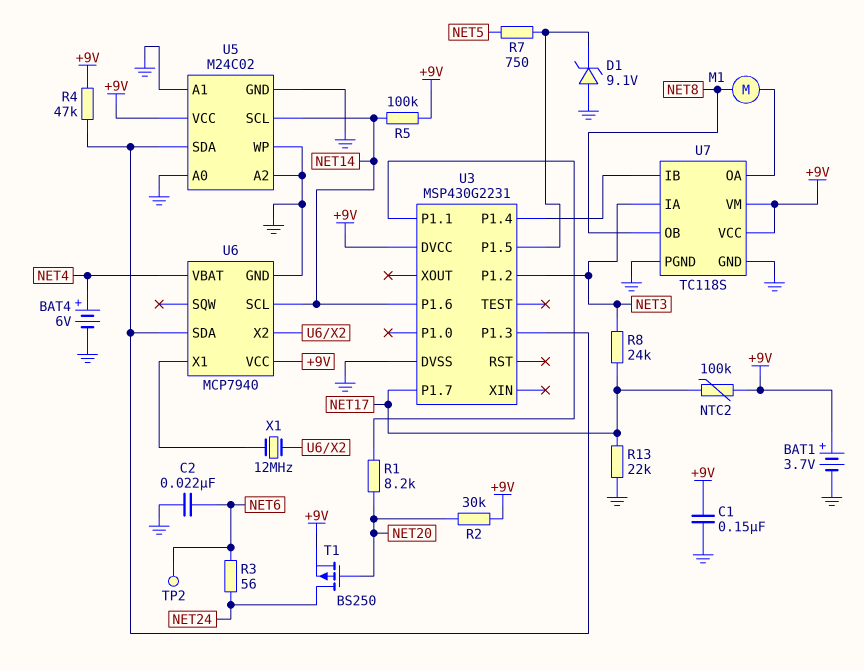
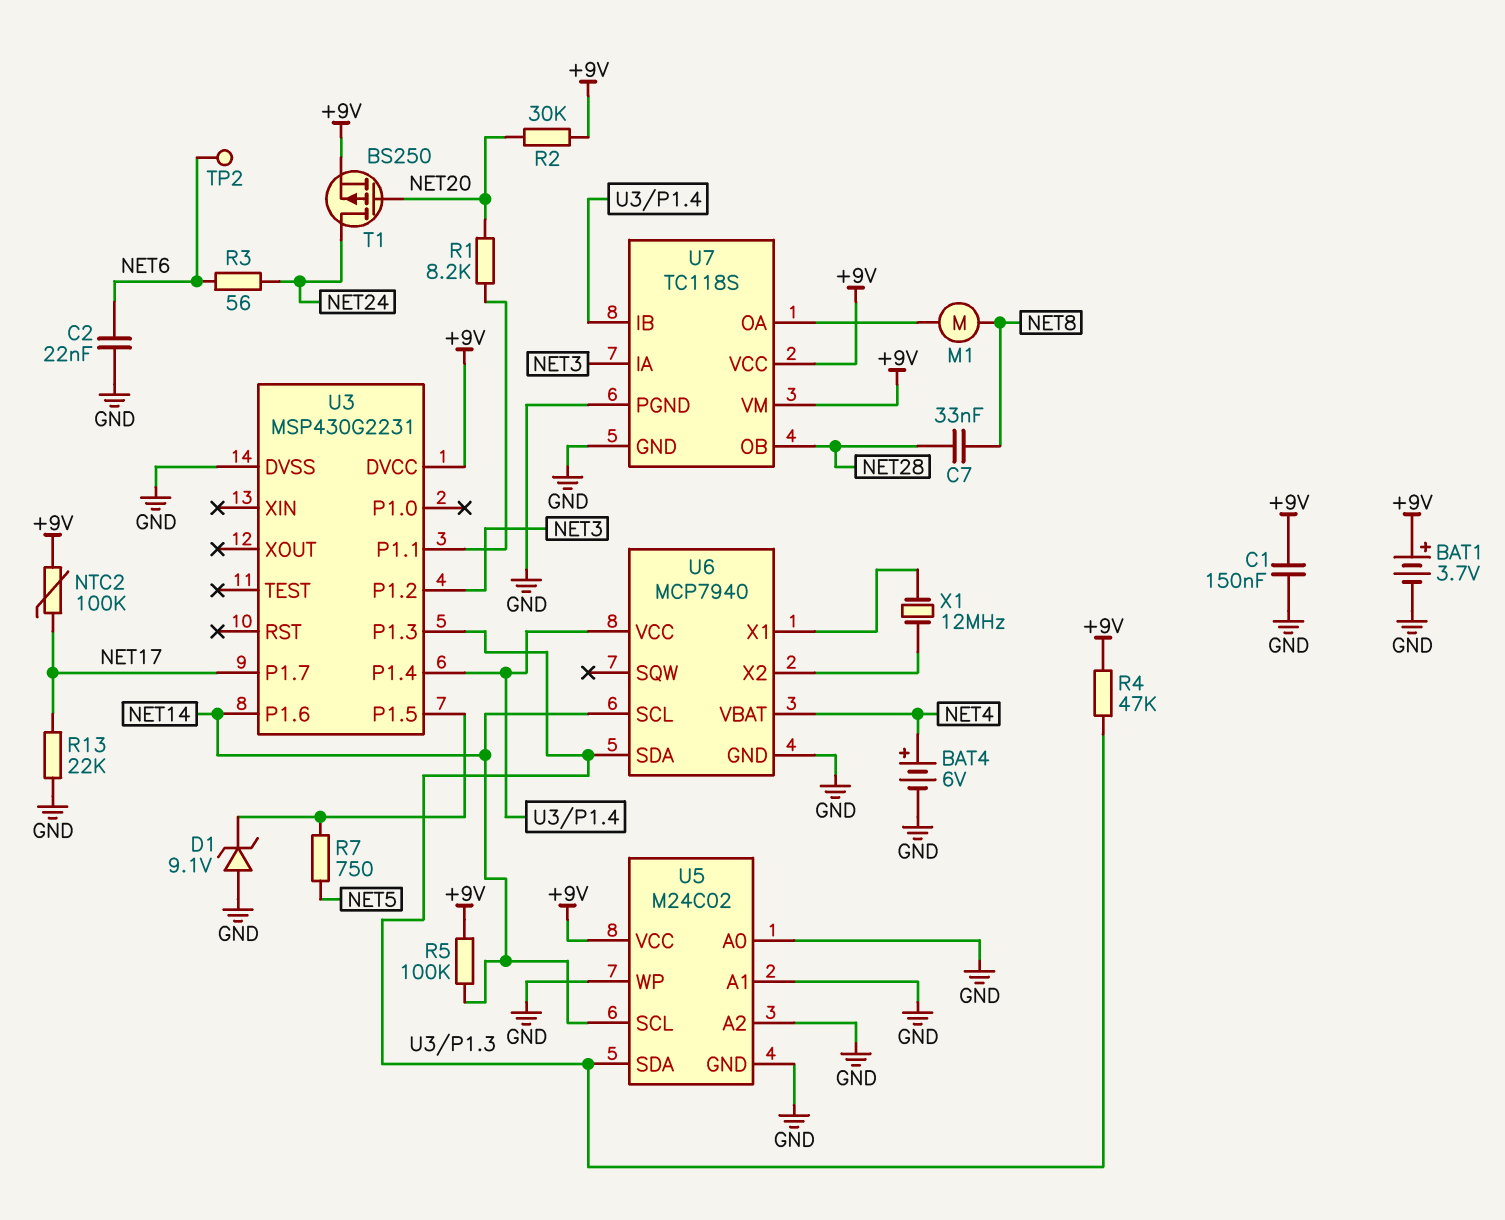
C7: none -> 33nF (NET8, NET28)
R8: 24k (NET3, NET17) -> none
U6 pin VCC: +9V -> U3/P1.4
U7 pin OB: NET8 -> NET28

